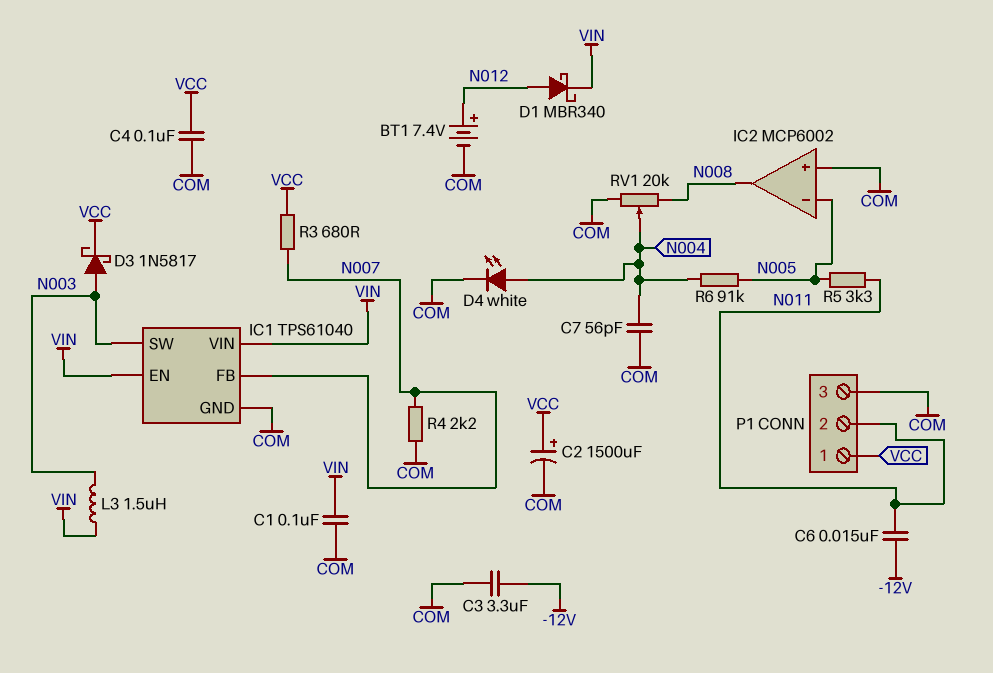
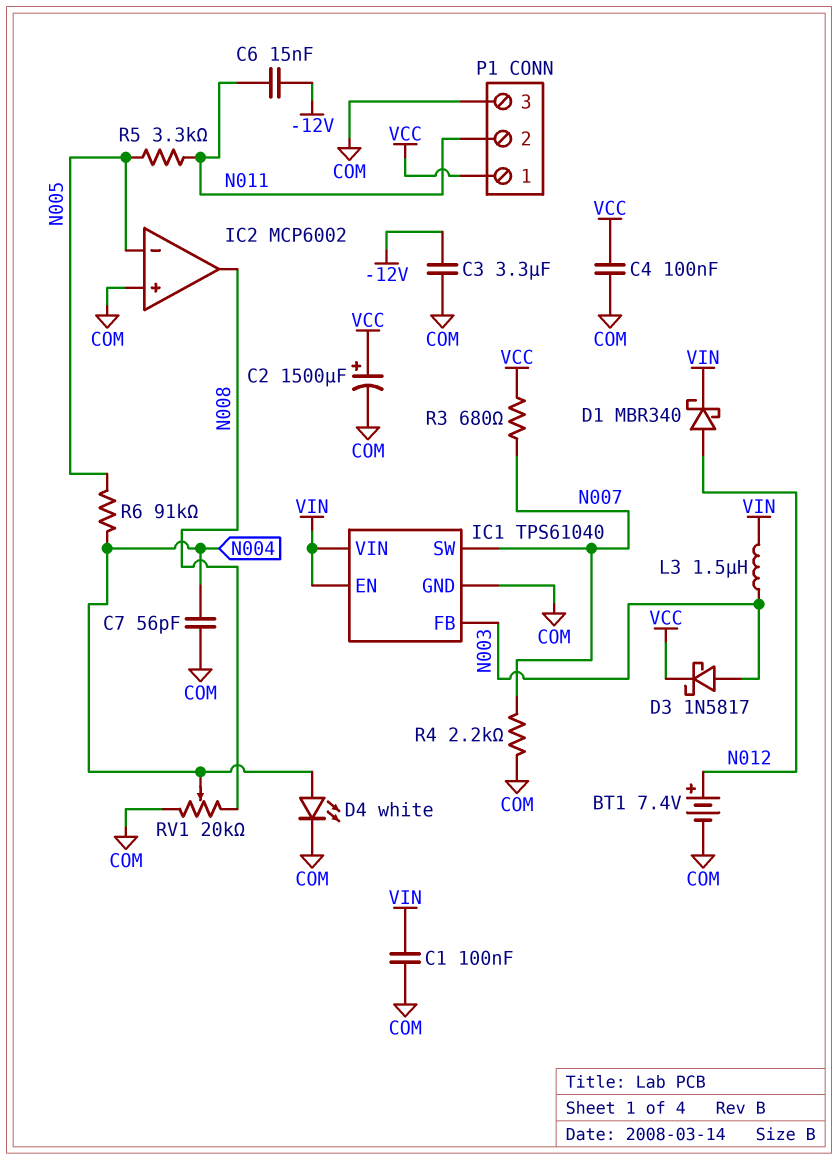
IC1 pin FB: N007 -> N003
IC1 pin SW: N003 -> N007

